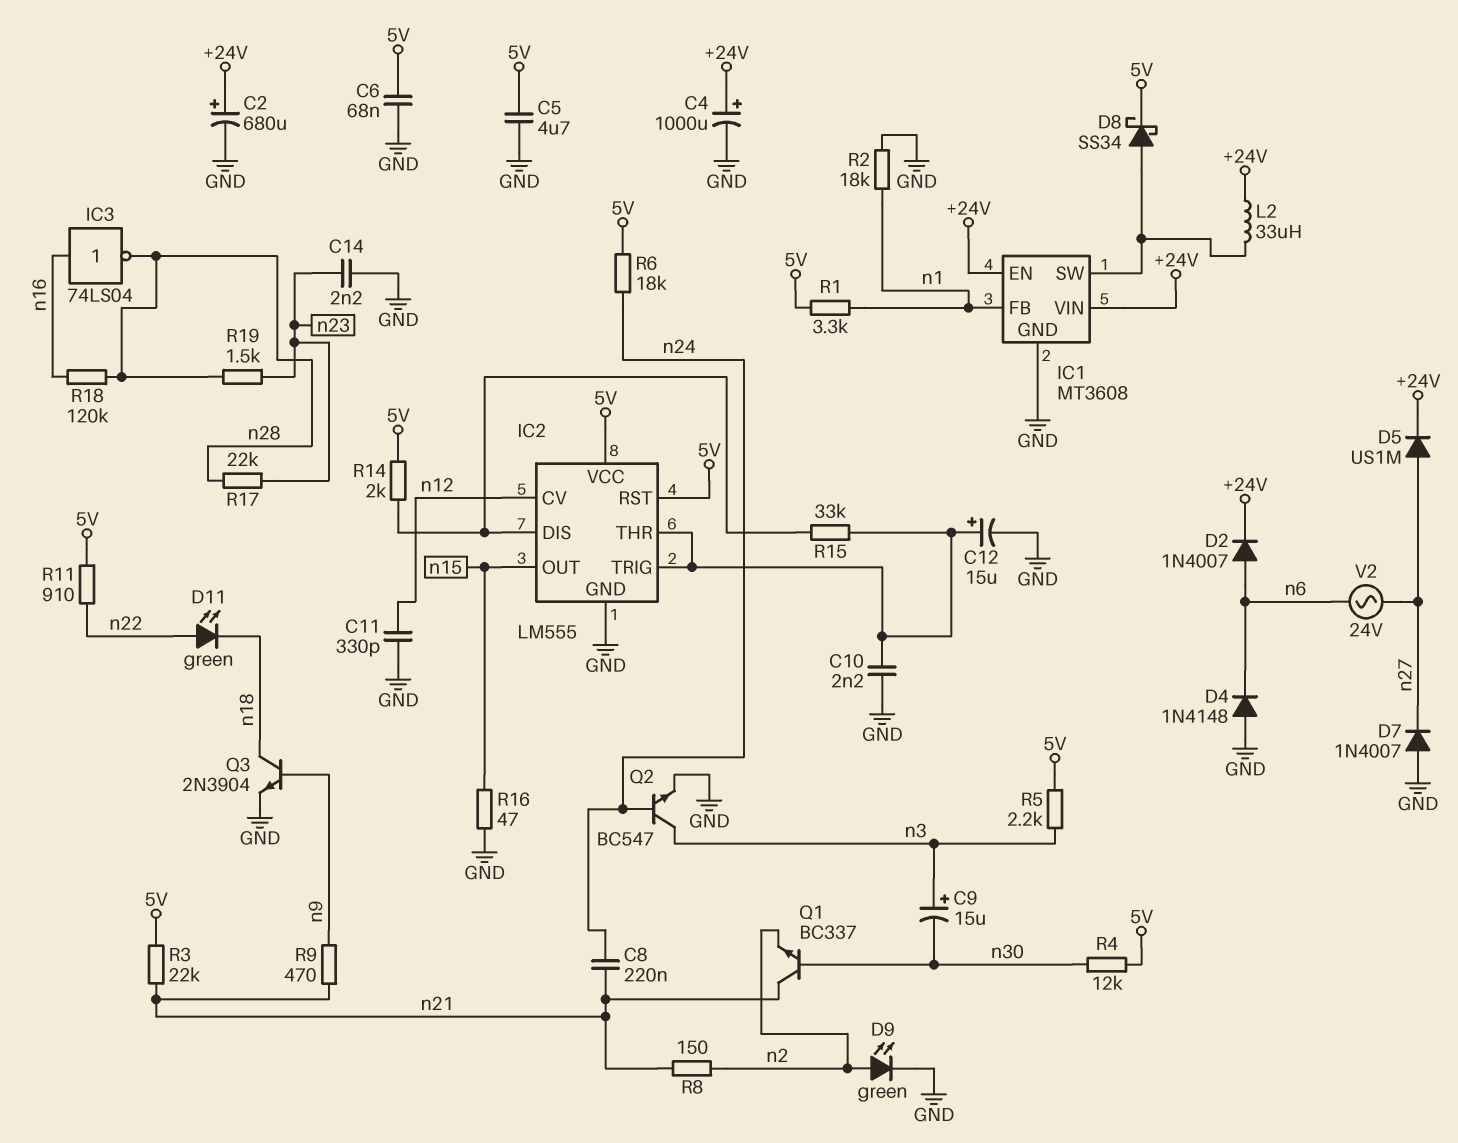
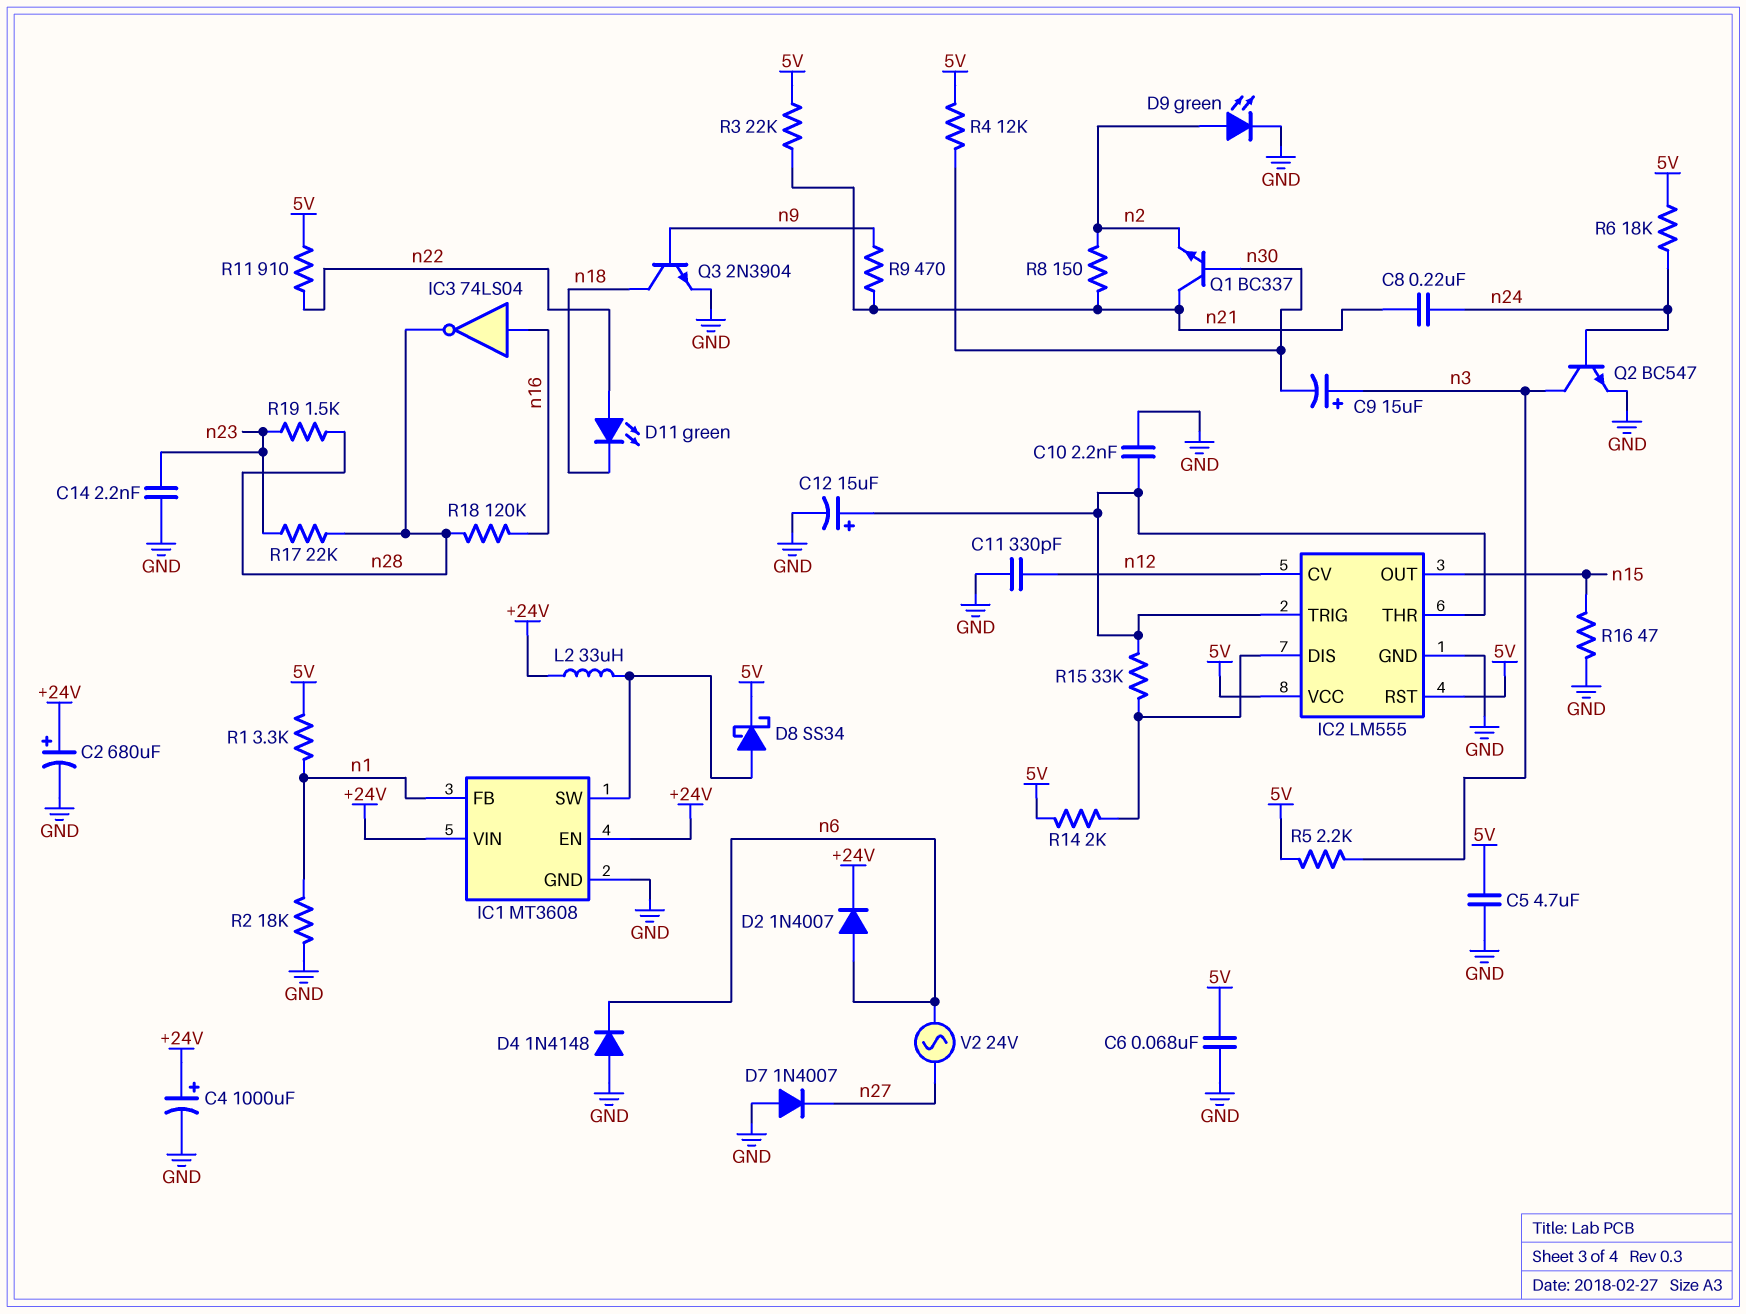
D5: diode US1M (A n27, K +24V) -> none

